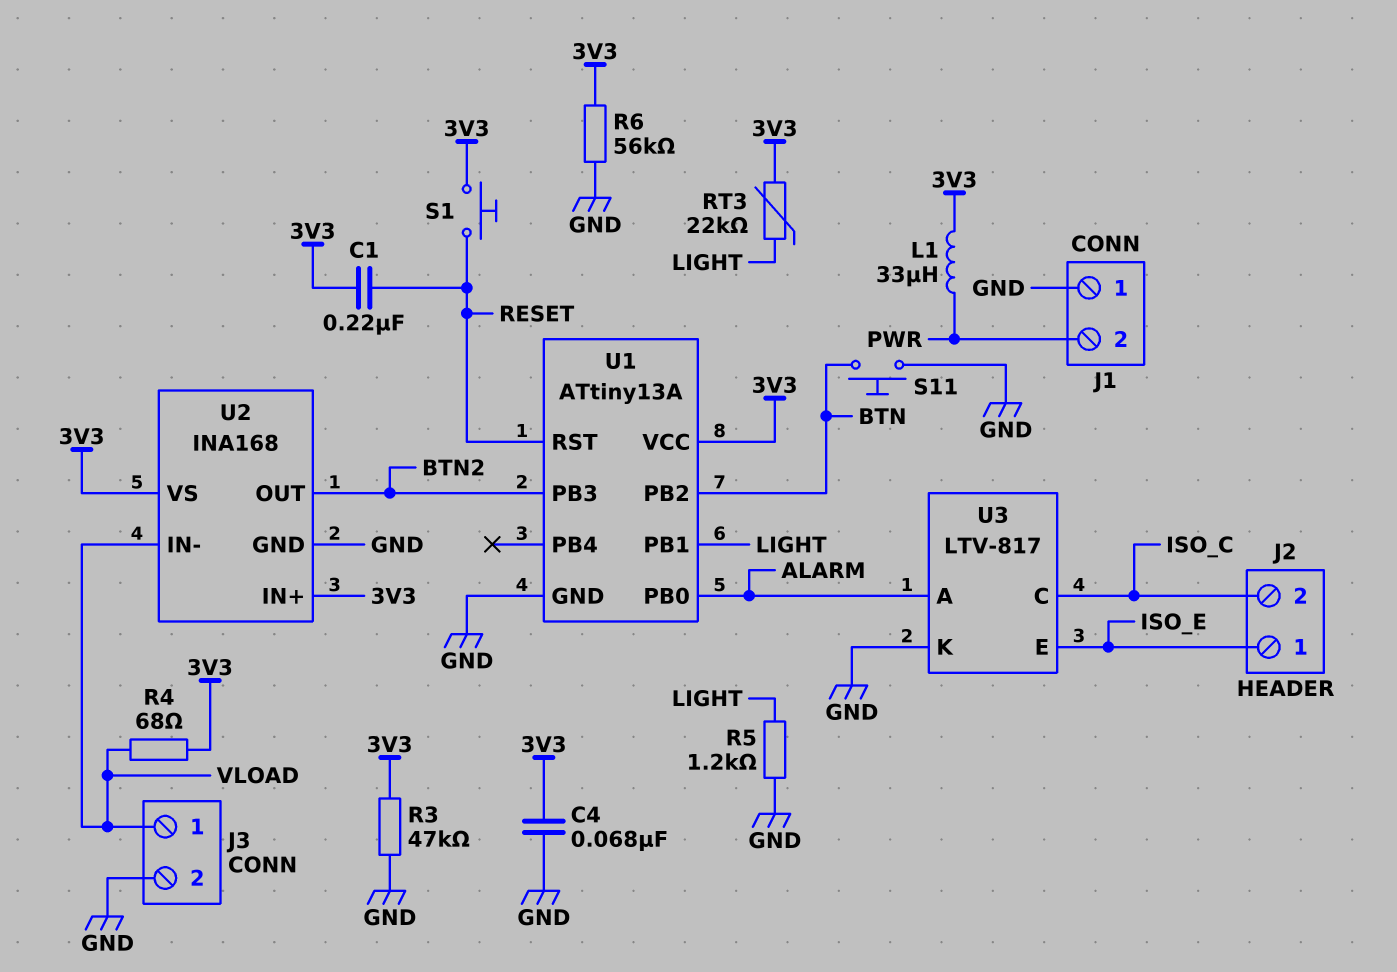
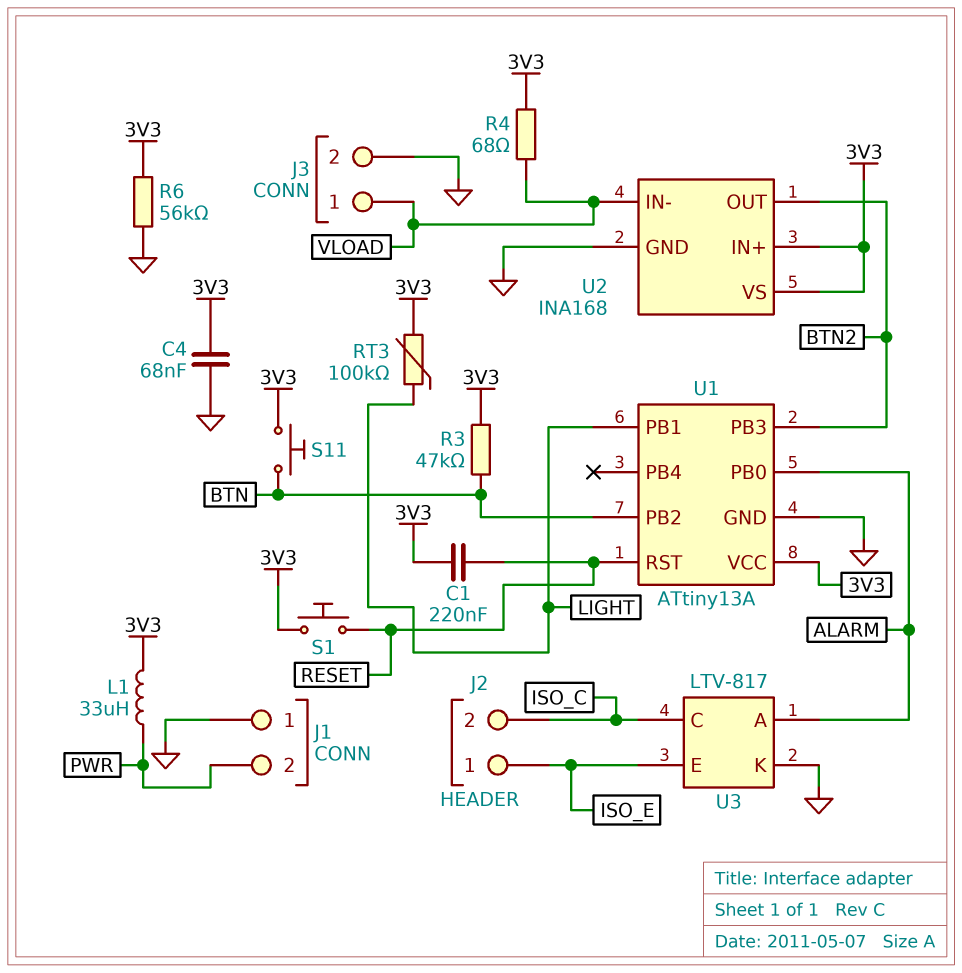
R3: 47k (3V3, GND) -> 47k (3V3, BTN)
R5: 1.2k (GND, LIGHT) -> none
RT3: 22k (3V3, LIGHT) -> 100k (3V3, LIGHT)
S11: button (BTN, GND) -> button (3V3, BTN)

